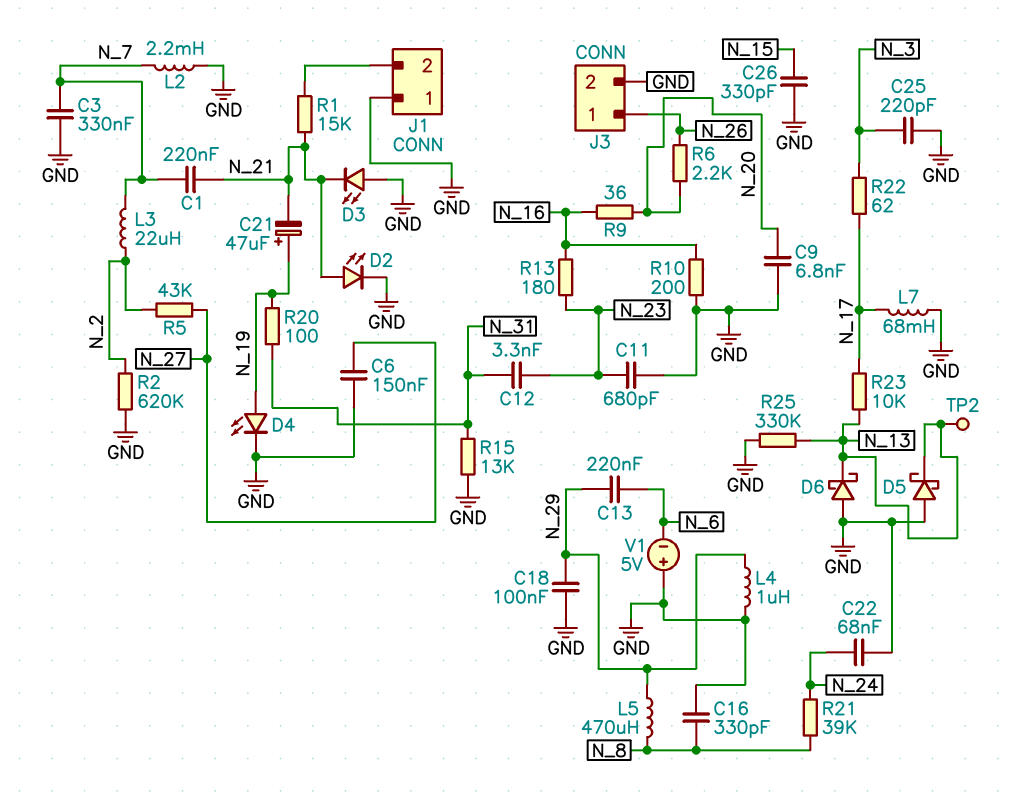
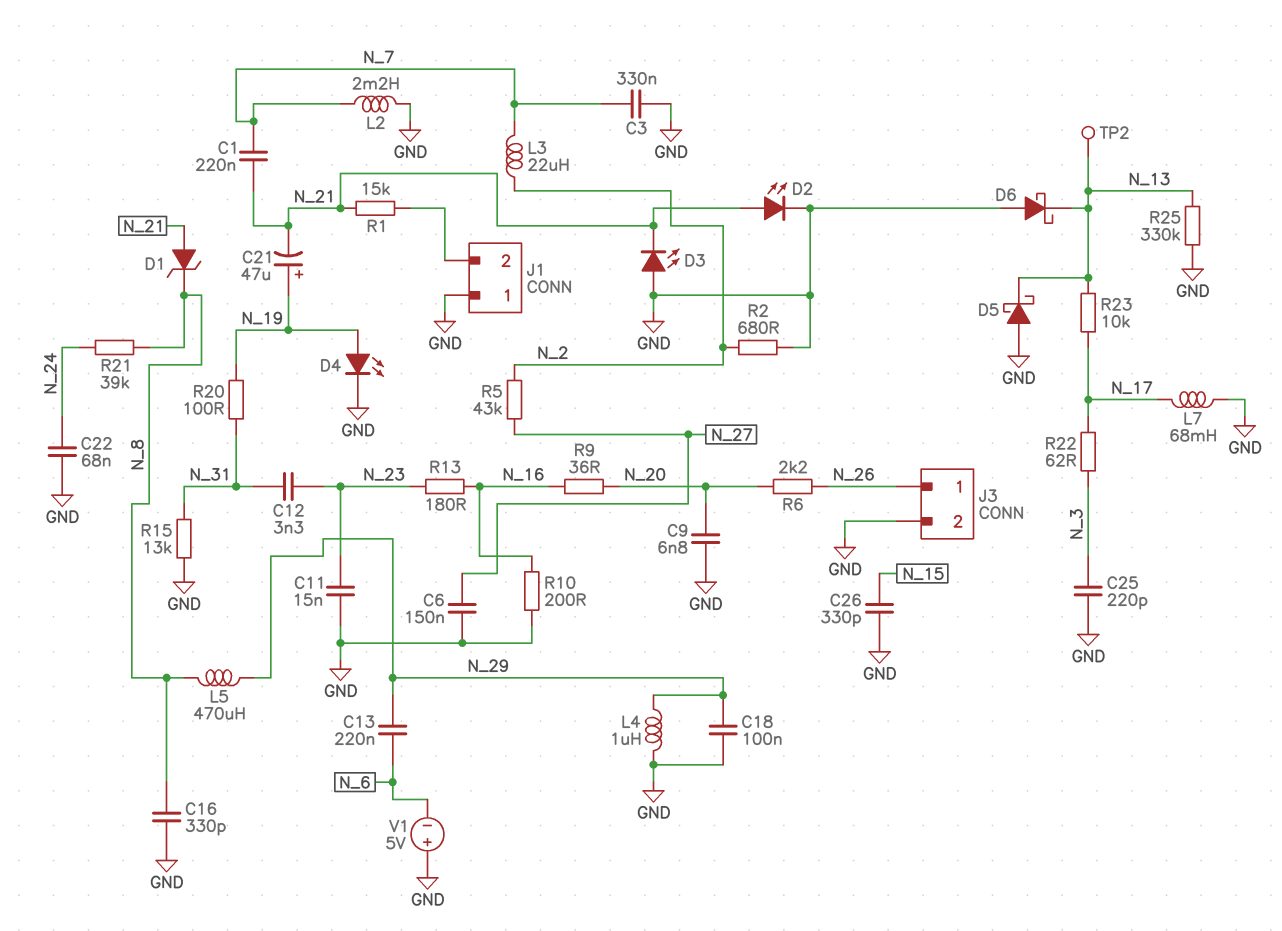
C11: 680pF (GND, N_23) -> 15nF (GND, N_23)
D1: none -> zener (A N_21, K N_8)
R2: 620k (GND, N_2) -> 680 (GND, N_2)

